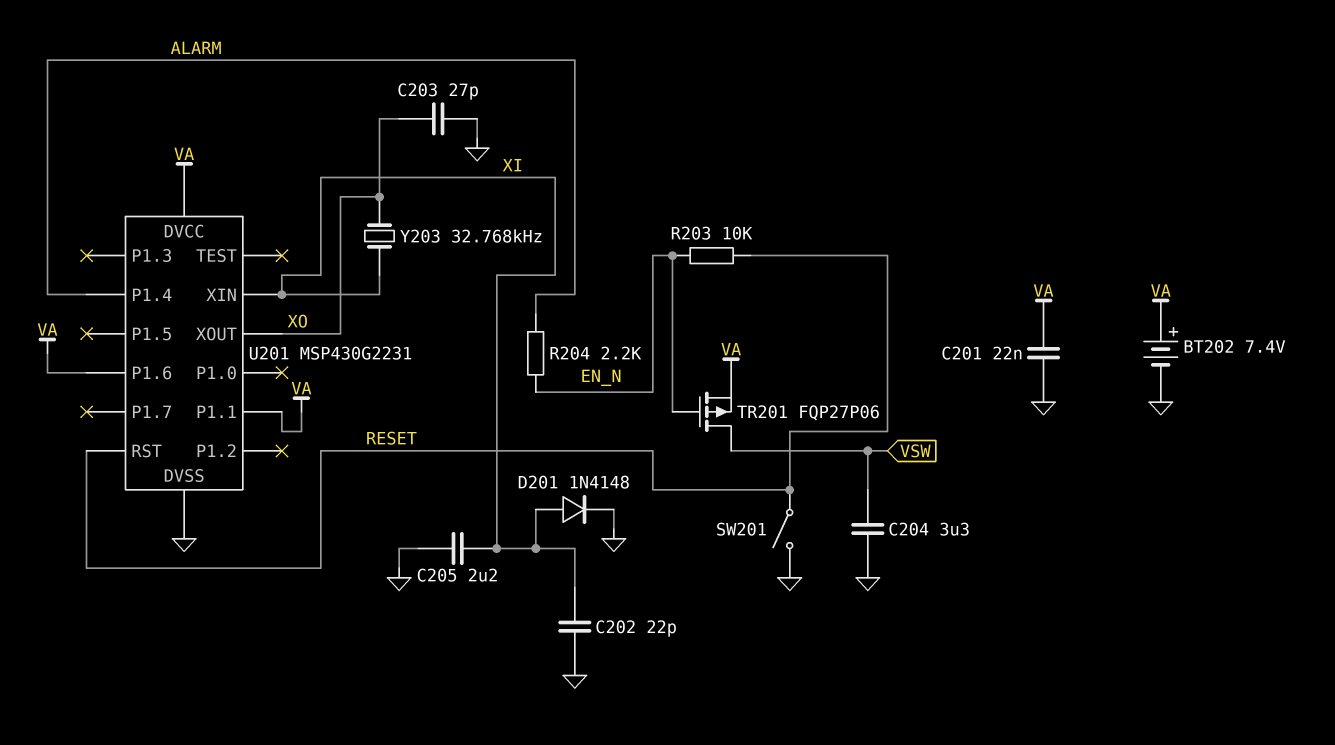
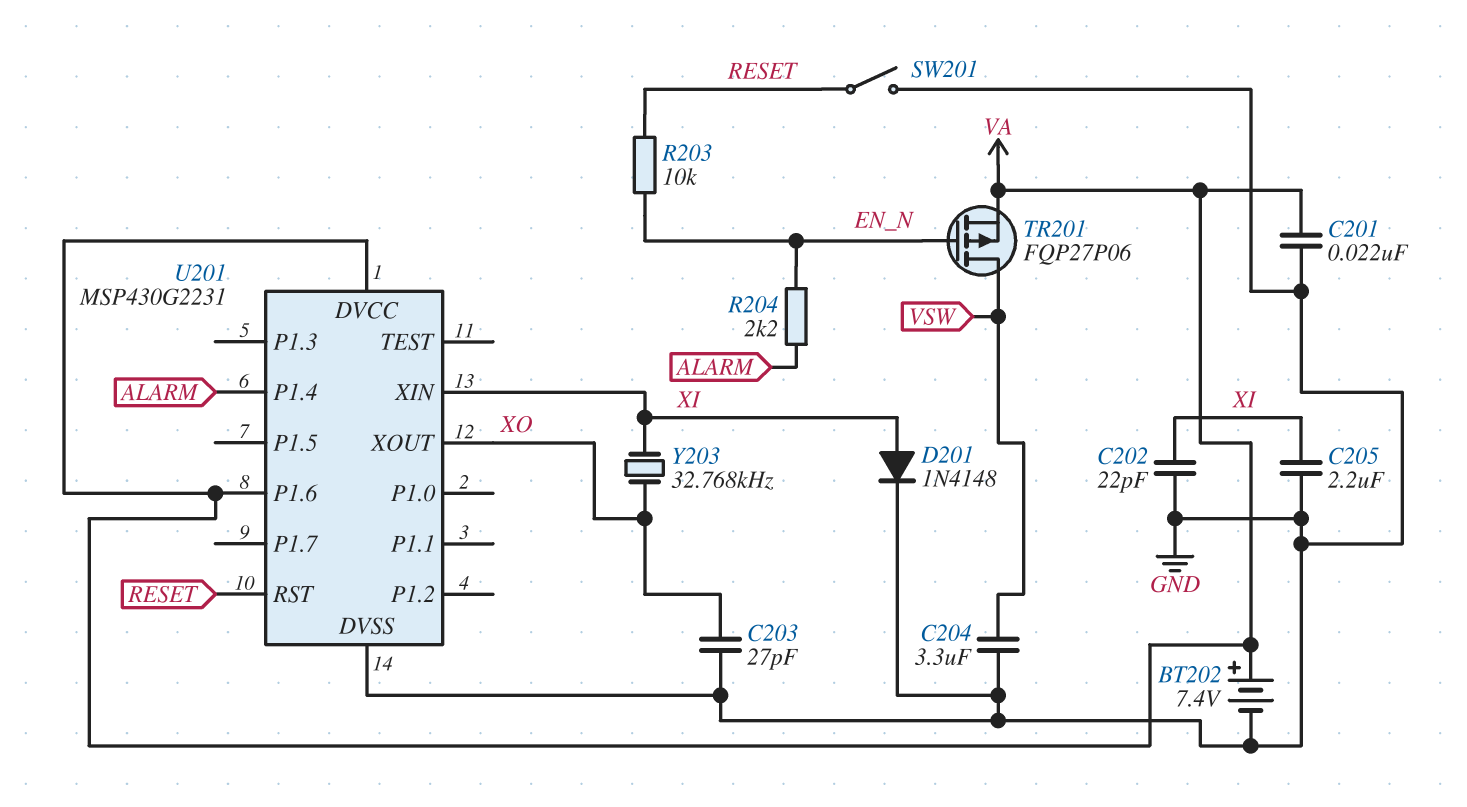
U201 pin P1.1: VA -> none

